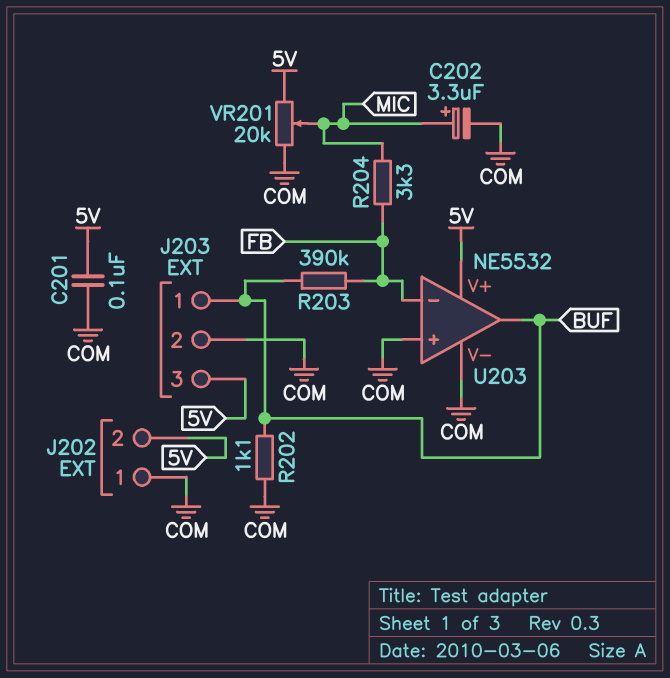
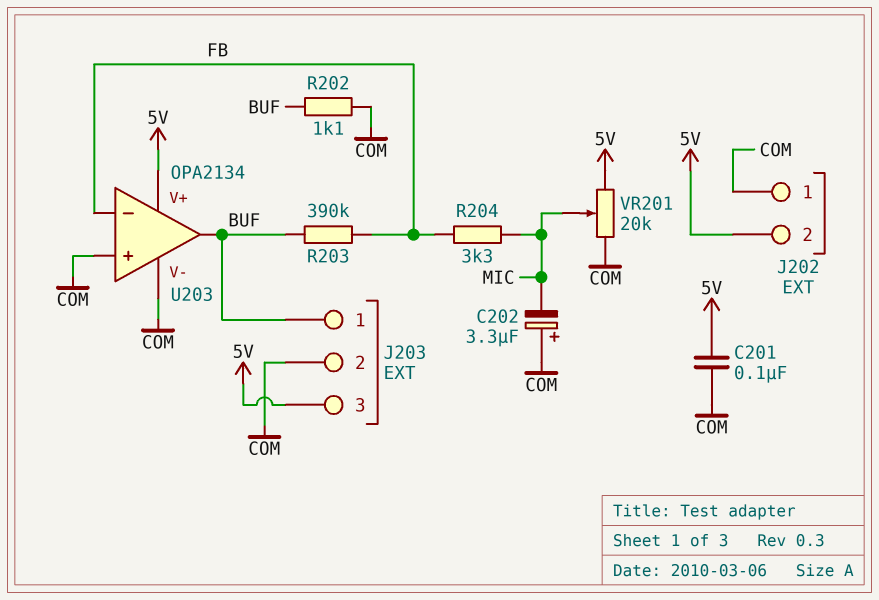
C202: 3.3uF (plus MIC, minus COM) -> 3.3uF (plus COM, minus MIC)
U203: NE5532 -> OPA2134

